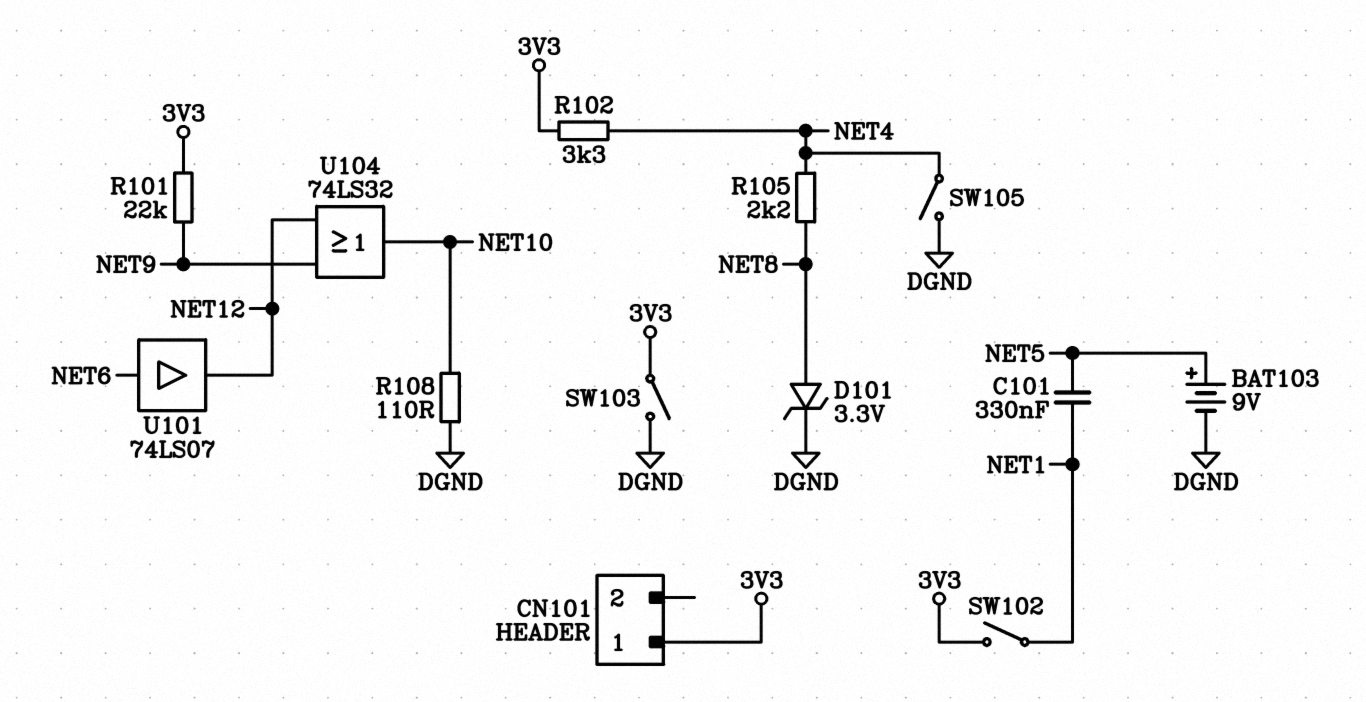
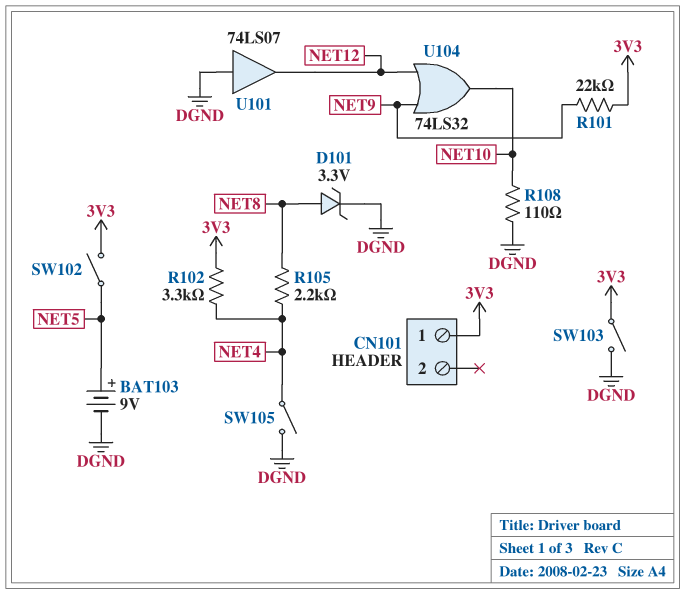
C101: 330nF (NET1, NET5) -> none
SW102: switch (3V3, NET1) -> switch (3V3, NET5)
U101: buffer 74LS07 (in NET6, out NET12) -> buffer 74LS07 (in DGND, out NET12)

